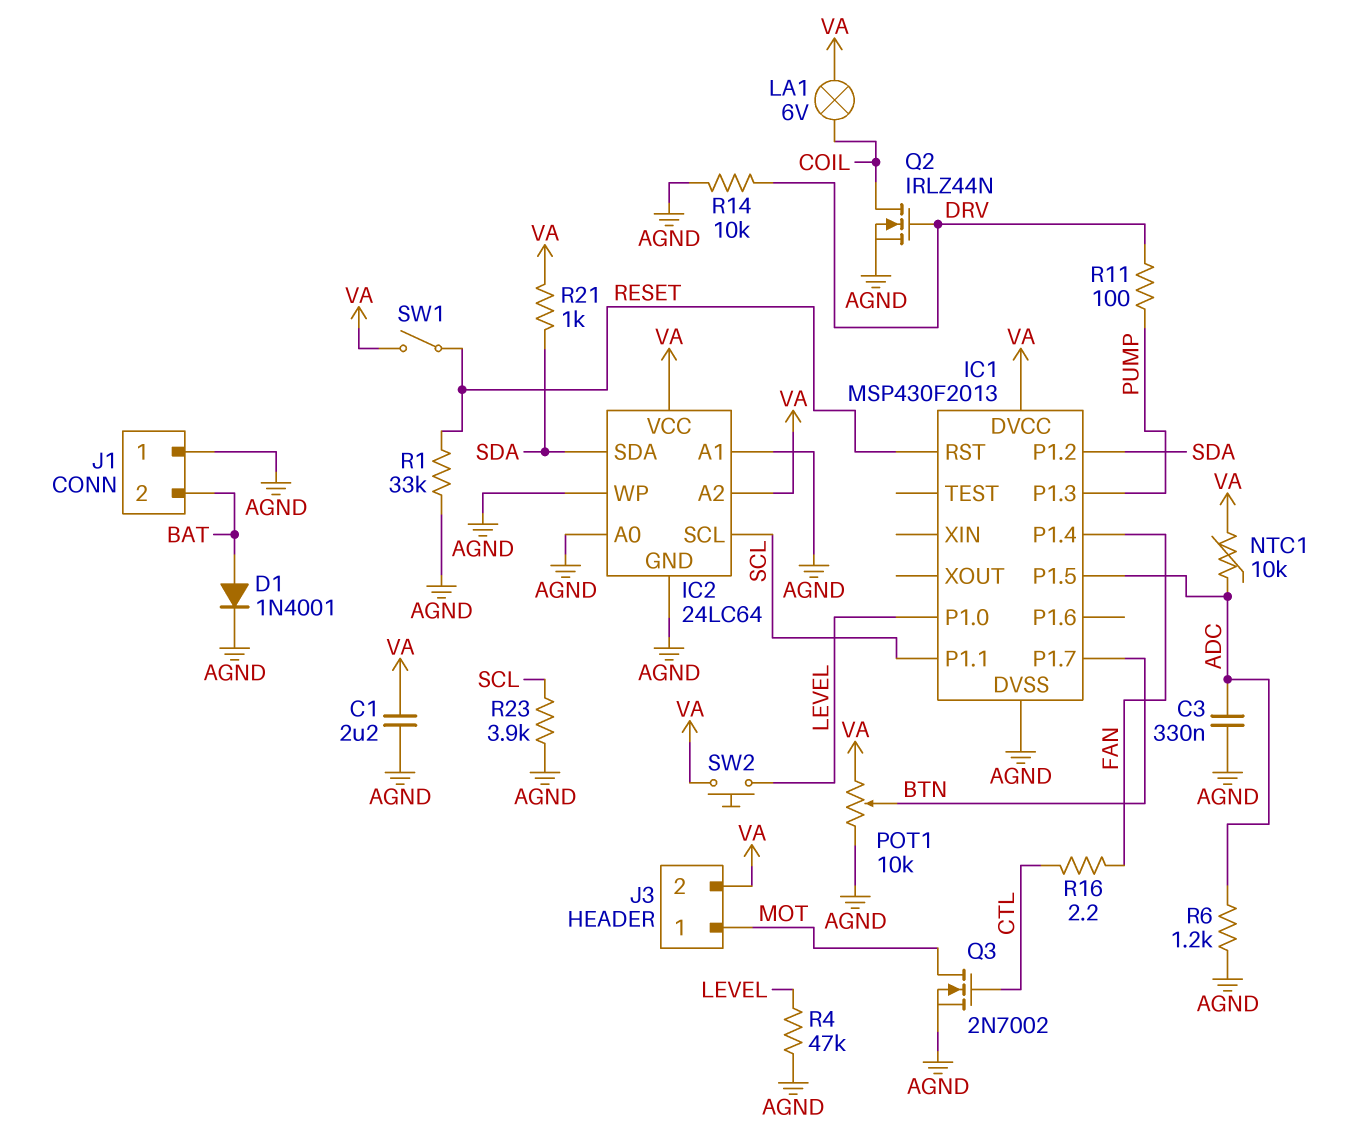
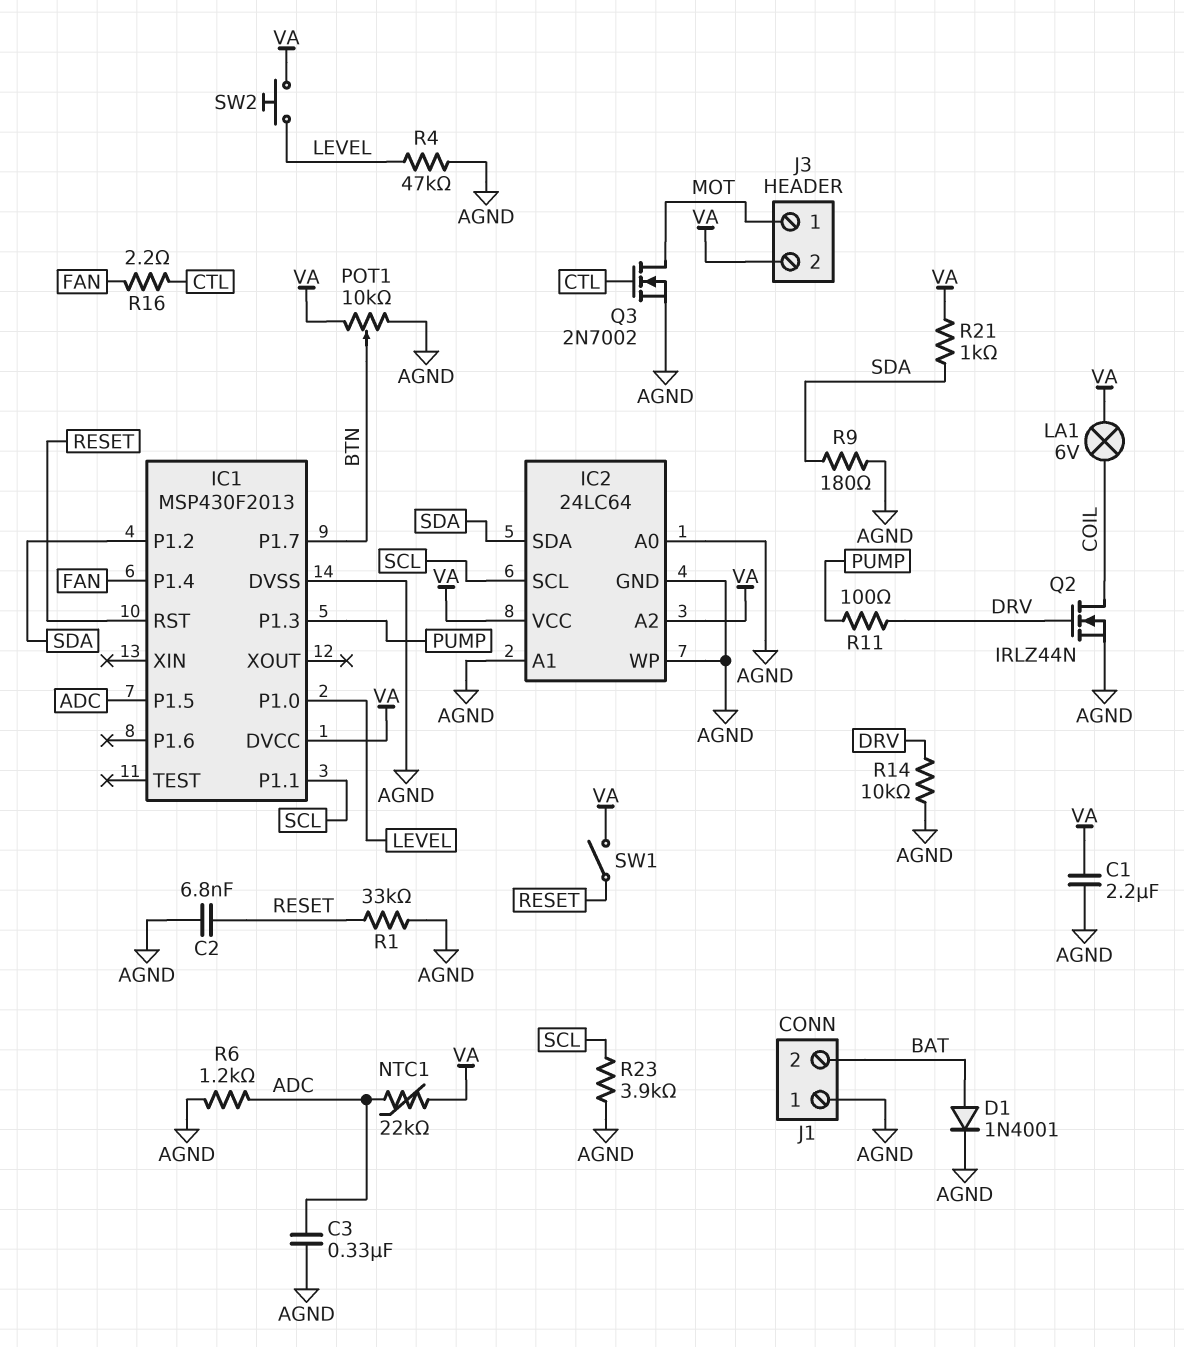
C2: none -> 6.8nF (AGND, RESET)
NTC1: 10k (ADC, VA) -> 22k (ADC, VA)
R9: none -> 180 (AGND, SDA)

